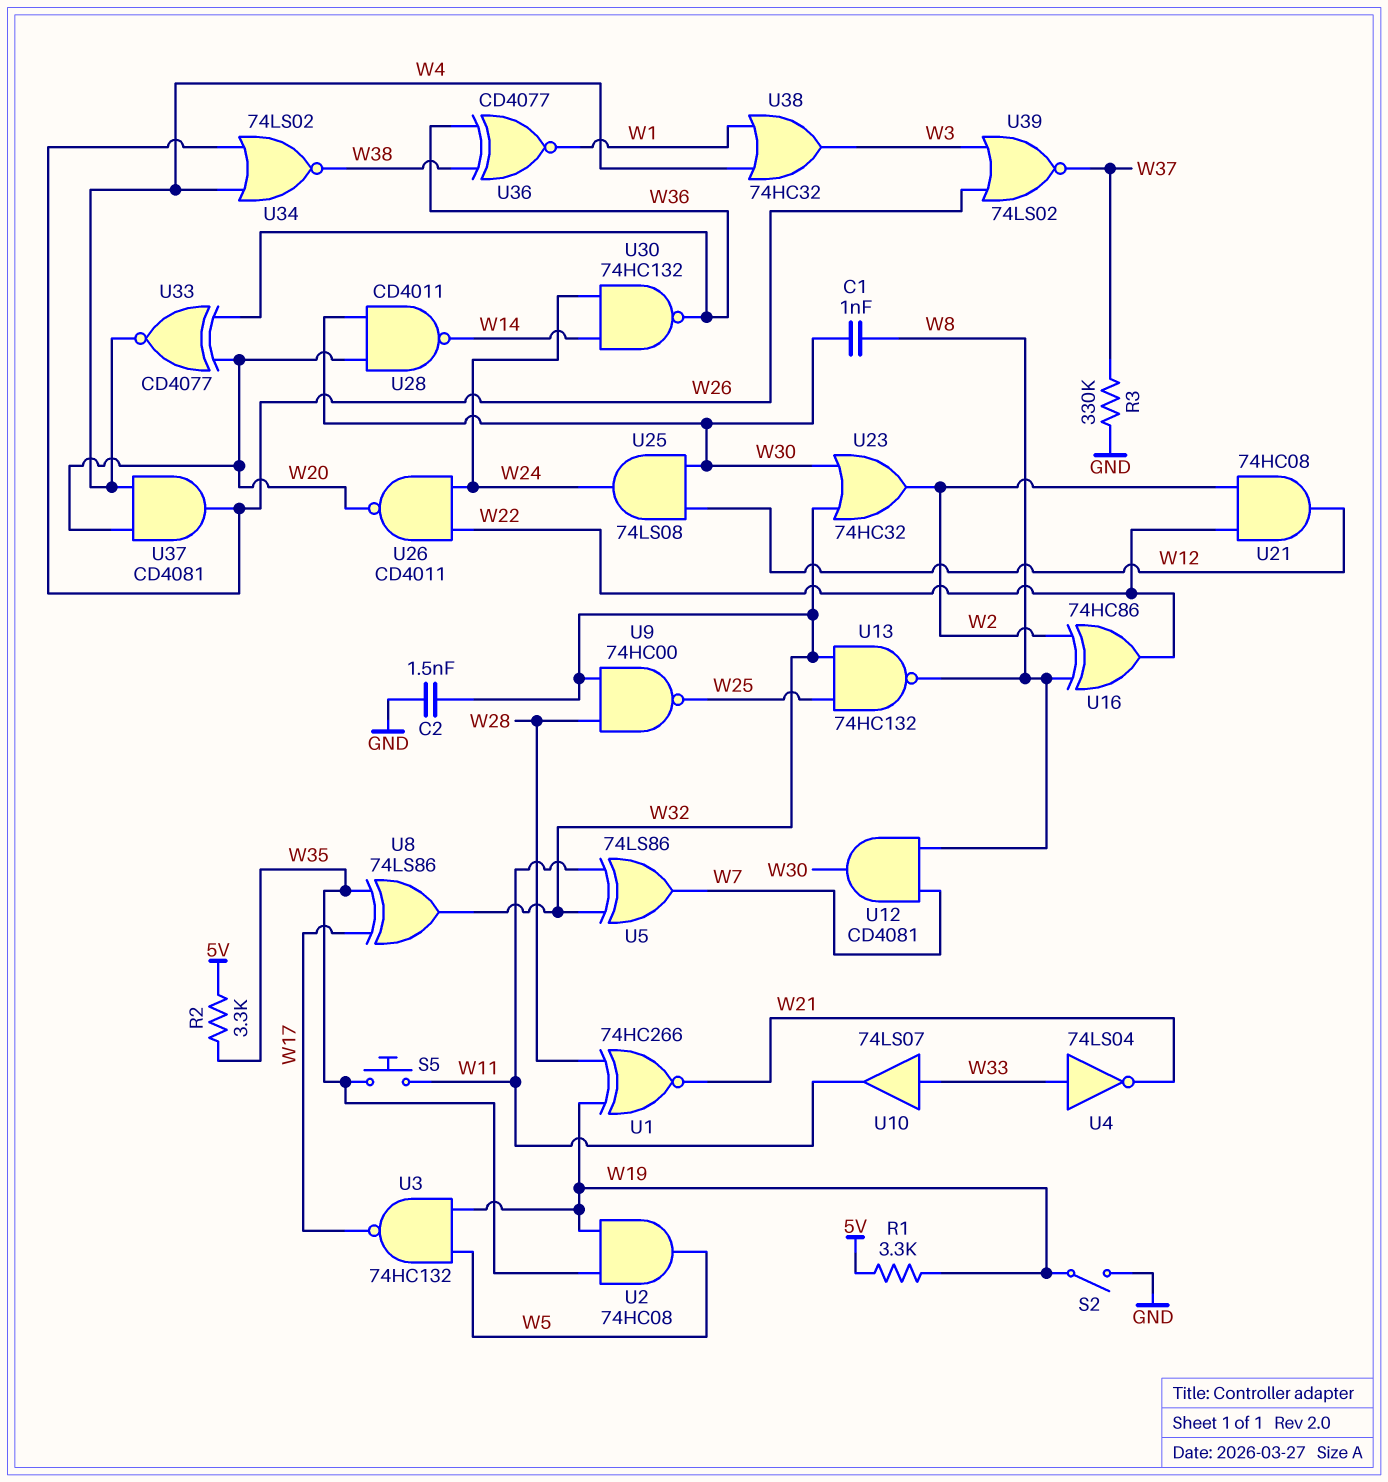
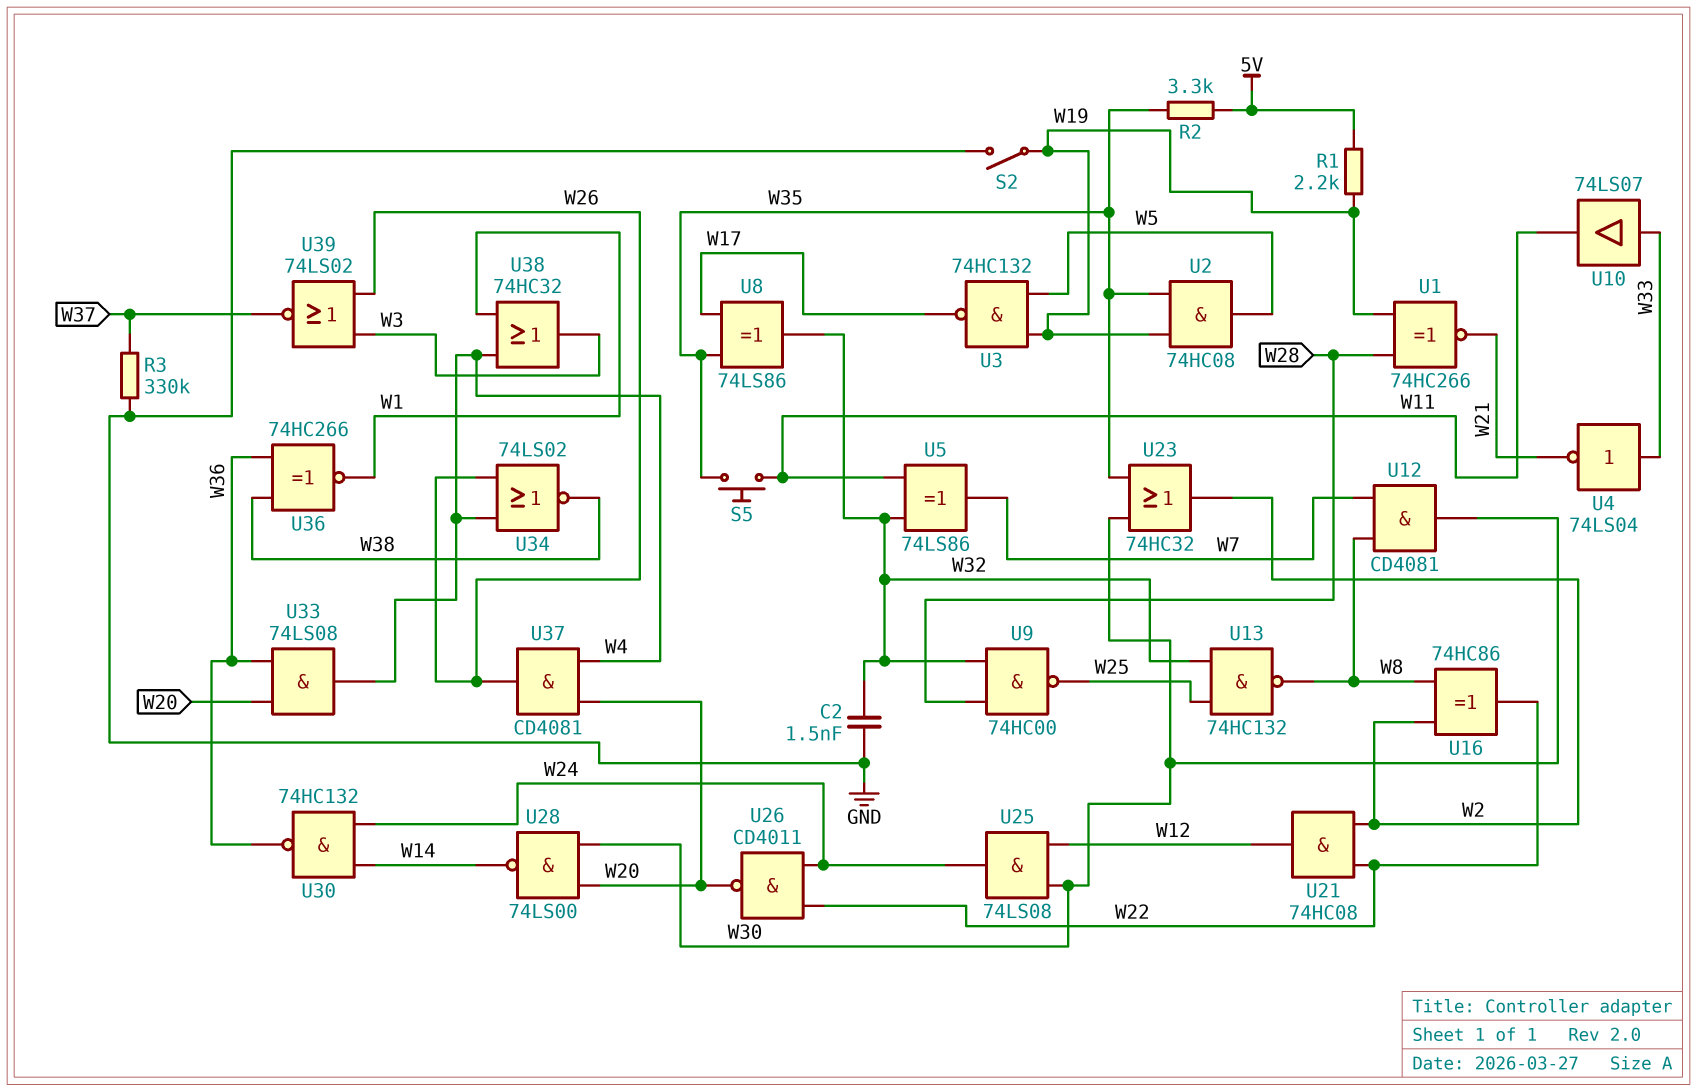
C1: 1nF (W8, W30) -> none
R1: 3.3k (5V, W19) -> 2.2k (5V, W19)
U23: OR 74HC32 (in W30, in W32, out W2) -> OR 74HC32 (in W30, in W35, out W2)
U28: NAND CD4011 (in W20, in W30, out W14) -> NAND 74LS00 (in W20, in W30, out W14)
U33: XNOR CD4077 (in W20, in W36, out W4) -> AND 74LS08 (in W20, in W36, out W4)
U36: XNOR CD4077 (in W36, in W38, out W1) -> XNOR 74HC266 (in W36, in W38, out W1)

